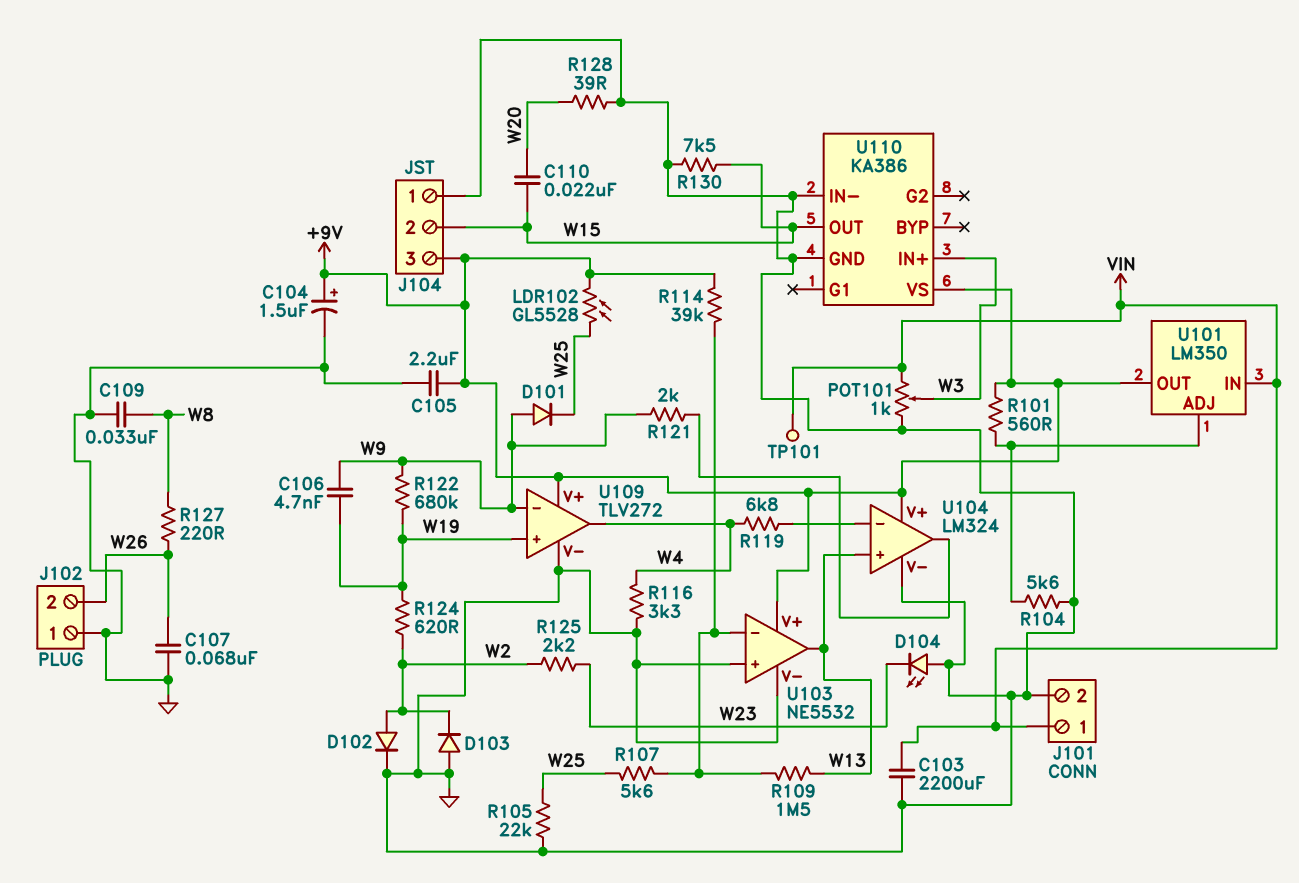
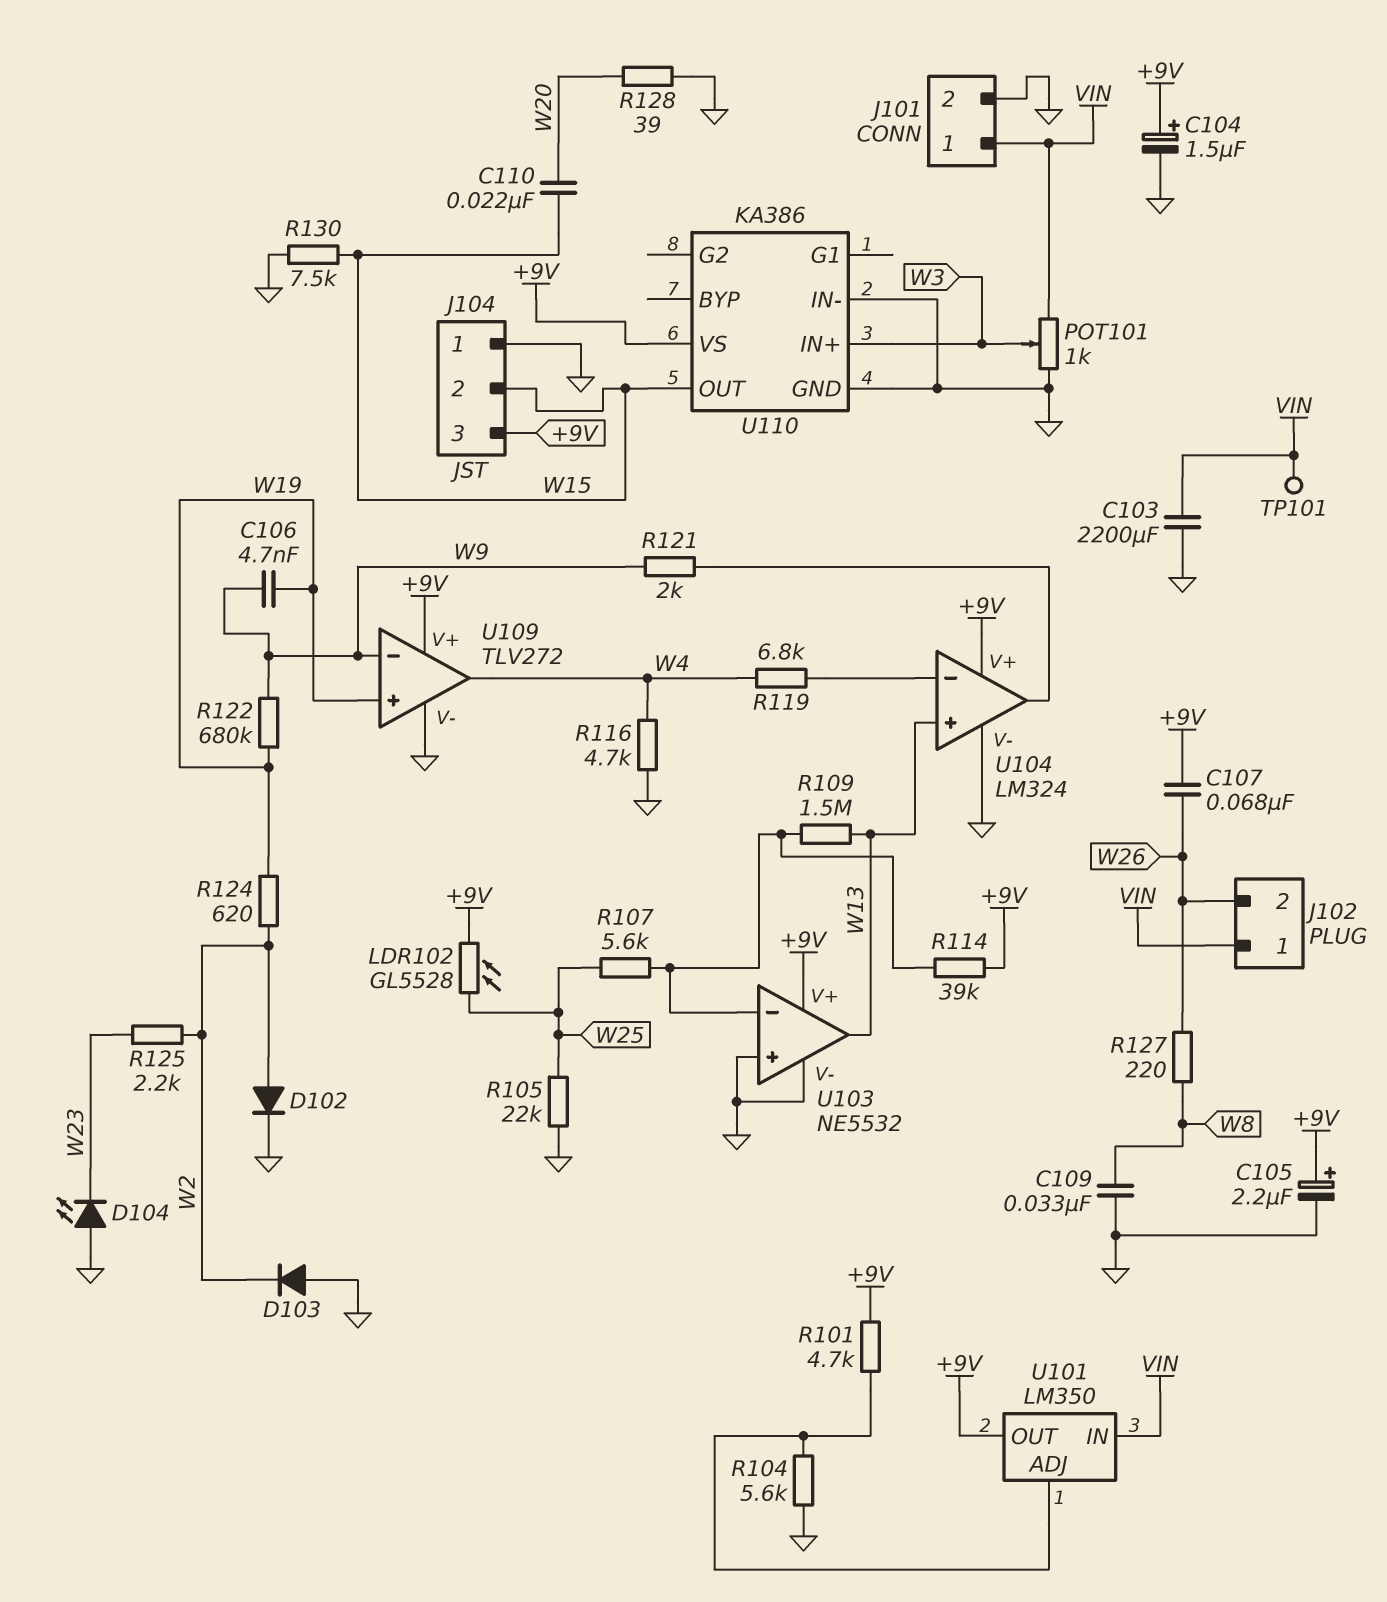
C105: 2.2uF (+9V, GND) -> 2.2uF (plus +9V, minus GND)
C107: 68nF (GND, W26) -> 68nF (+9V, W26)
D101: diode (A W9, K W25) -> none
J102 pin 1: GND -> VIN
R101: 560 (+9V, U101/ADJ) -> 4.7k (+9V, U101/ADJ)
R116: 3.3k (GND, W4) -> 4.7k (GND, W4)

